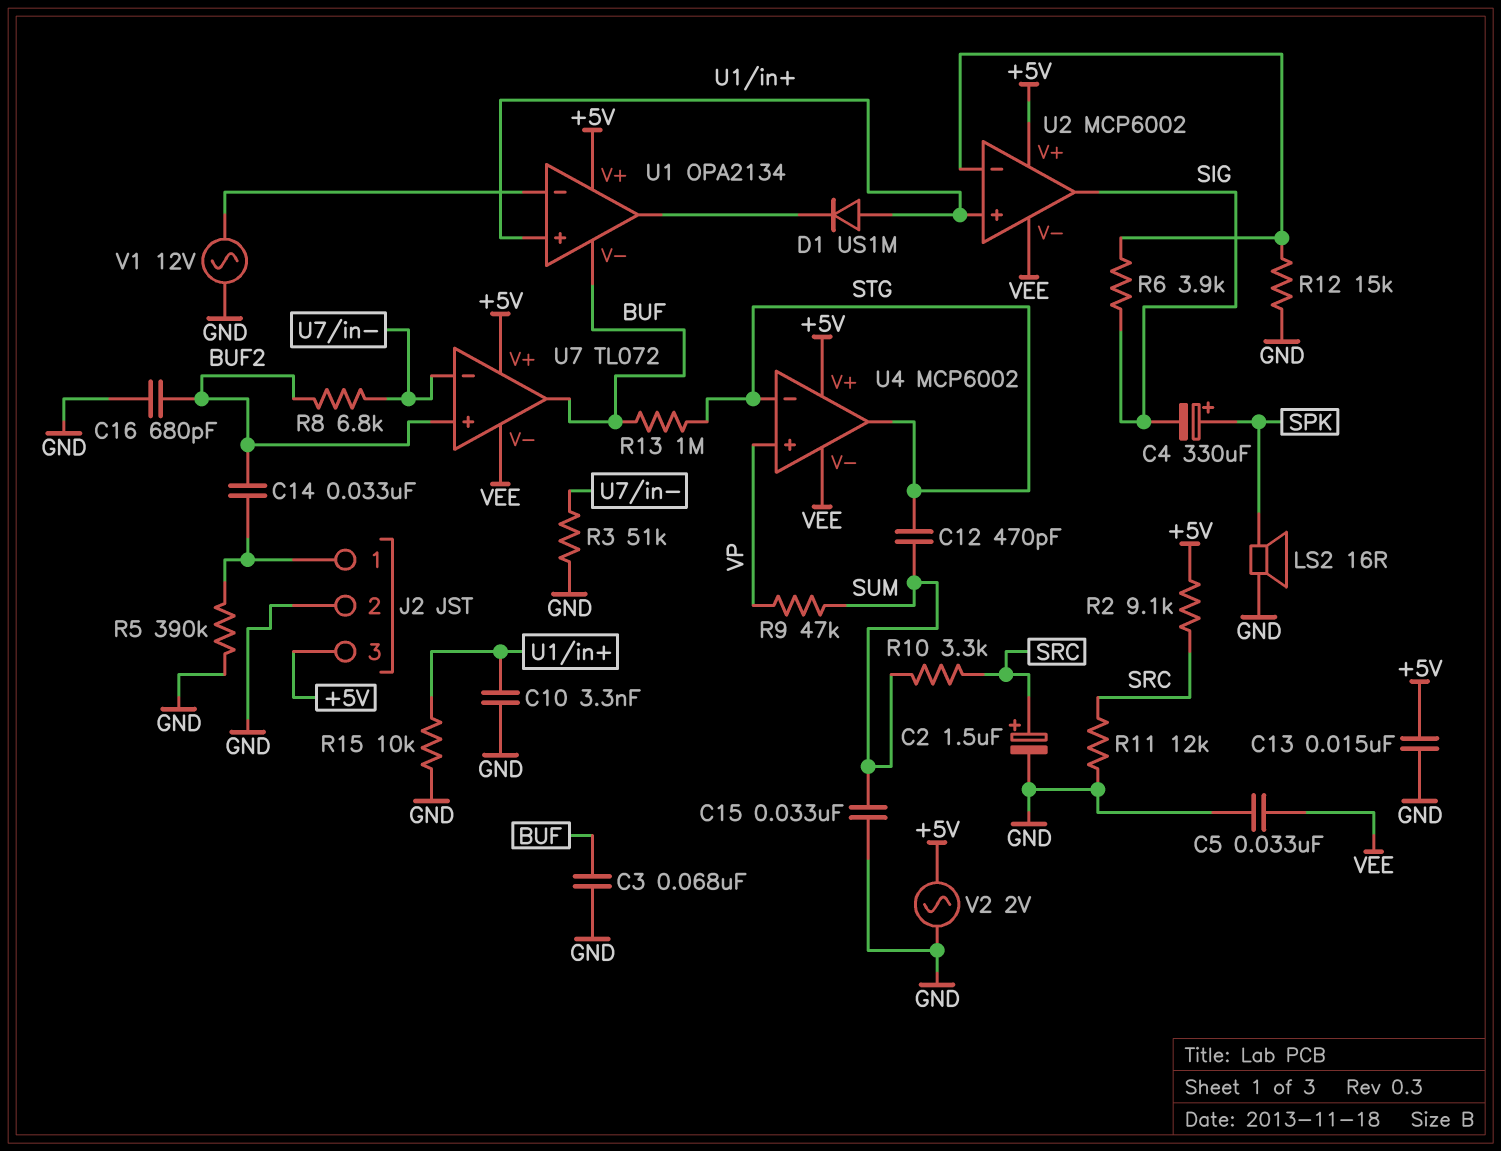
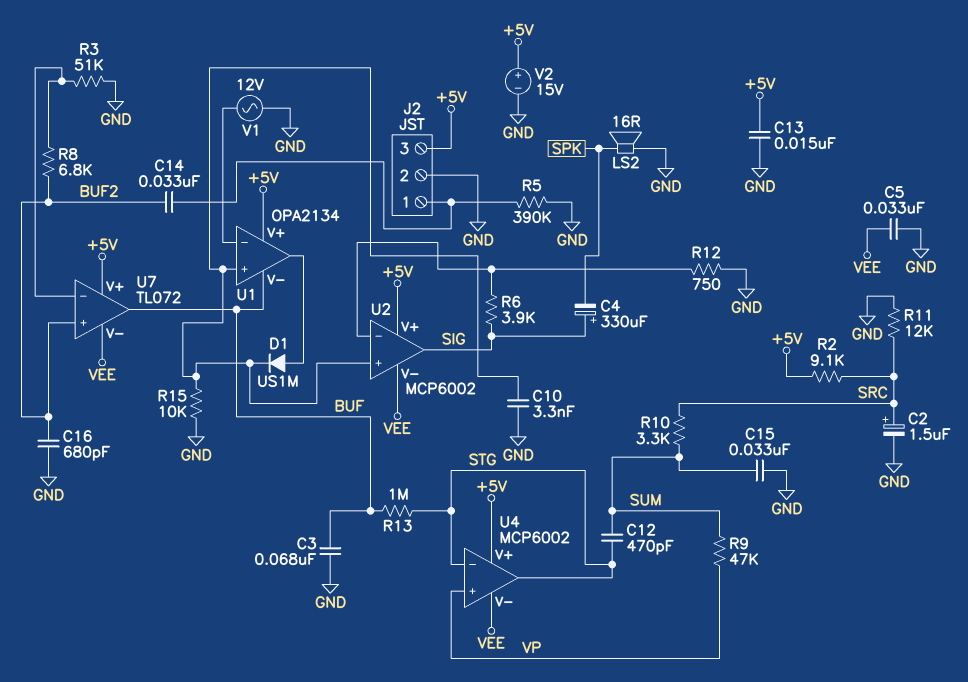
C4: 330uF (plus SPK, minus SIG) -> 330uF (plus SIG, minus SPK)
D1: diode US1M (A U1/in+, K U1/out) -> diode US1M (A U1/out, K U1/in+)
R12: 15k (GND, U2/in-) -> 750 (GND, U2/in-)
V2: AC 2V (+5V, GND) -> 15V (plus +5V, minus GND)

